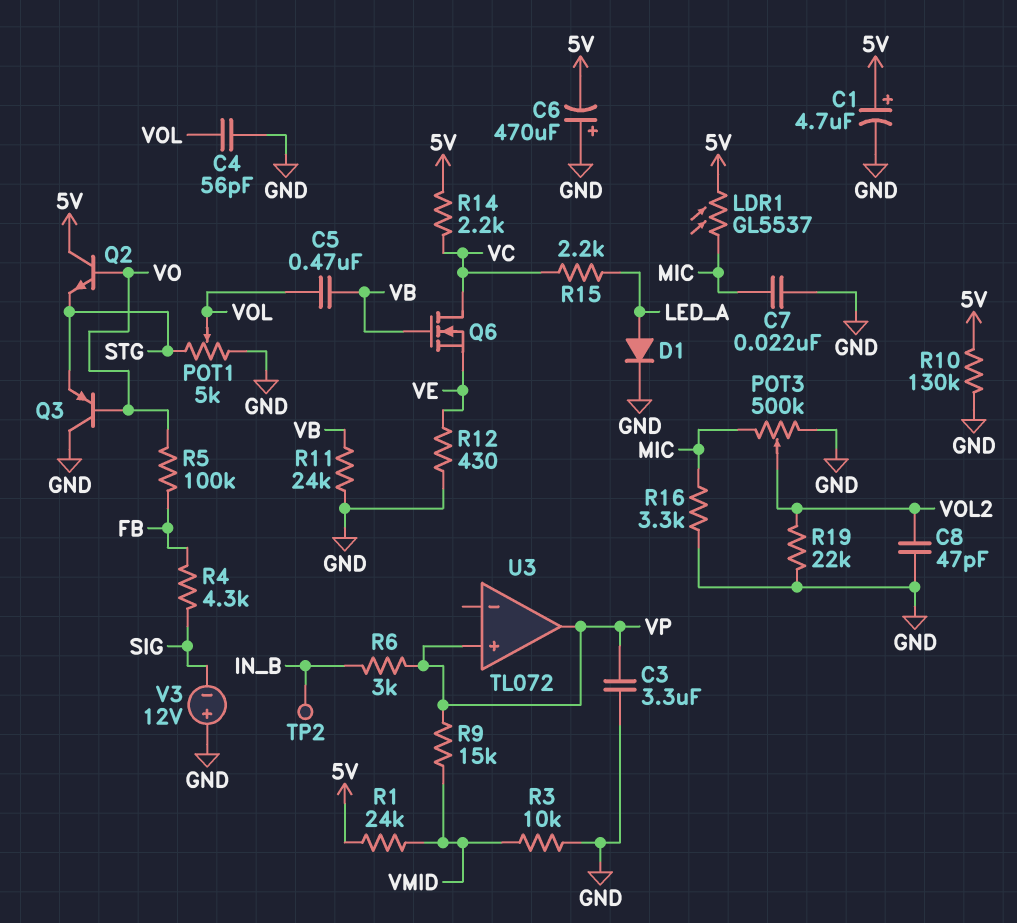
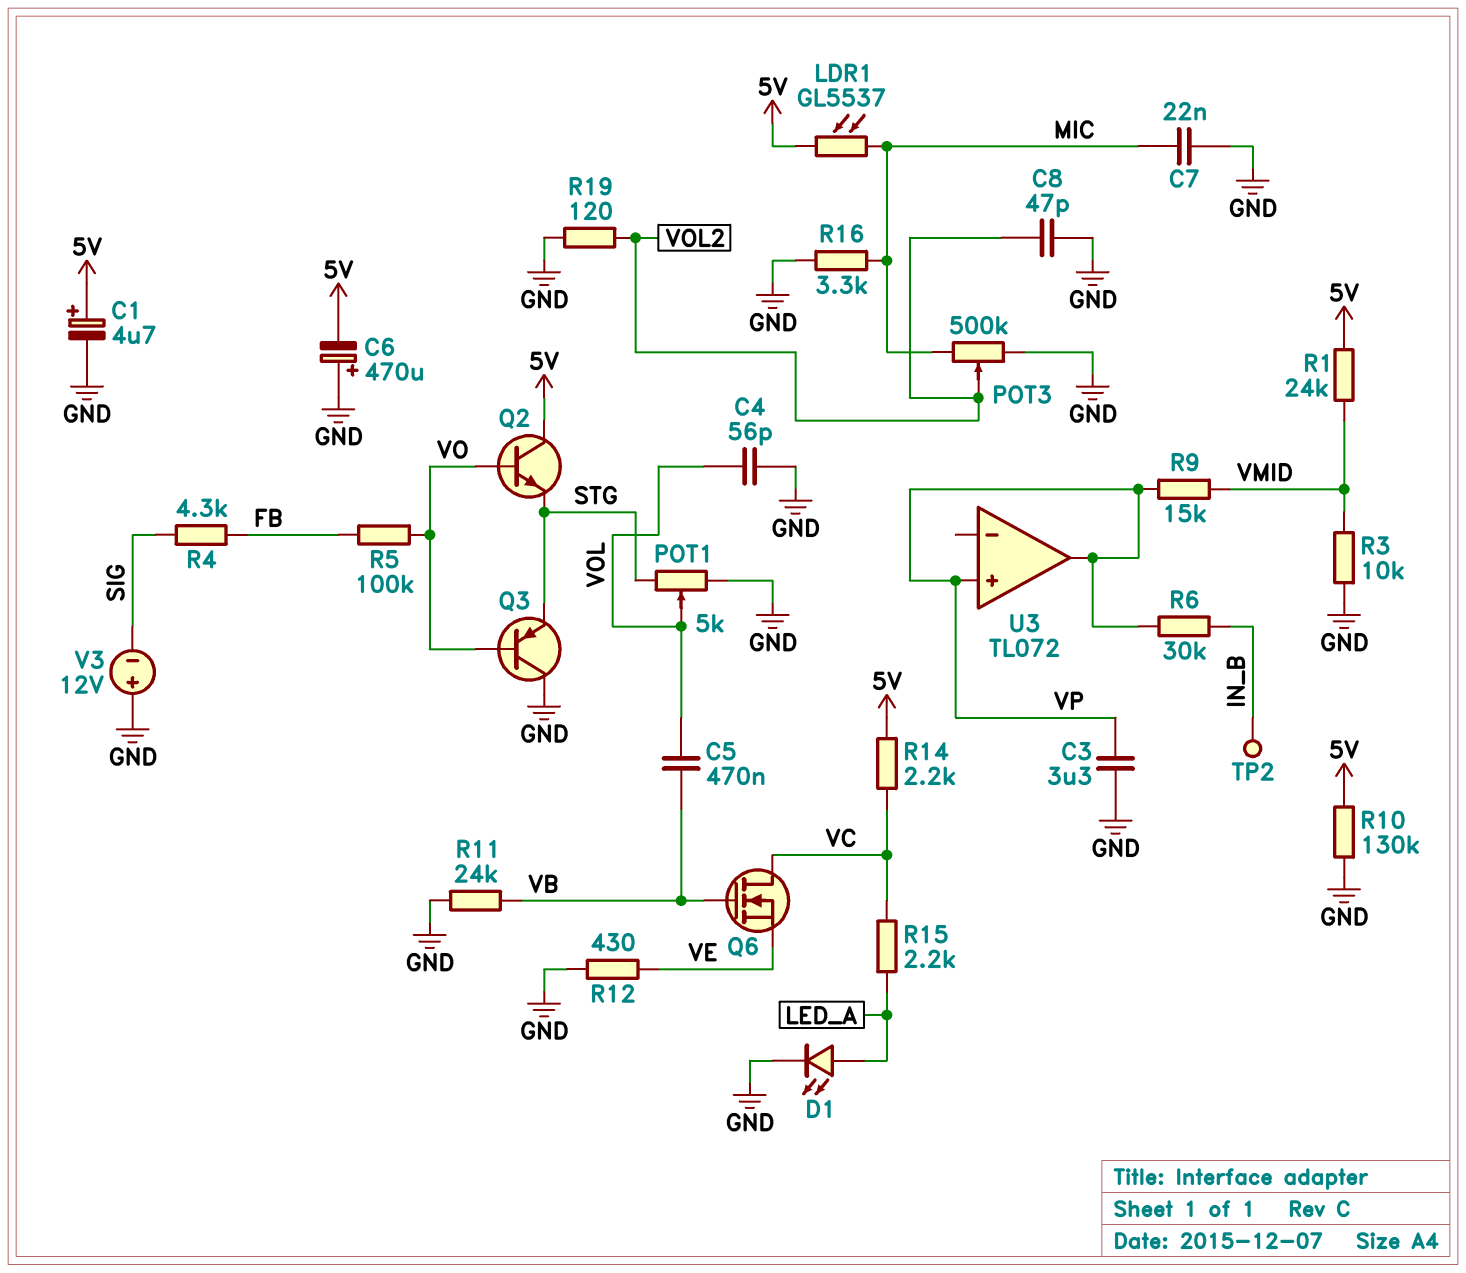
D1: diode (A LED_A, K GND) -> LED (A LED_A, K GND)
R6: 3k (IN_B, VP) -> 30k (IN_B, VP)
R19: 22k (GND, VOL2) -> 120 (GND, VOL2)

